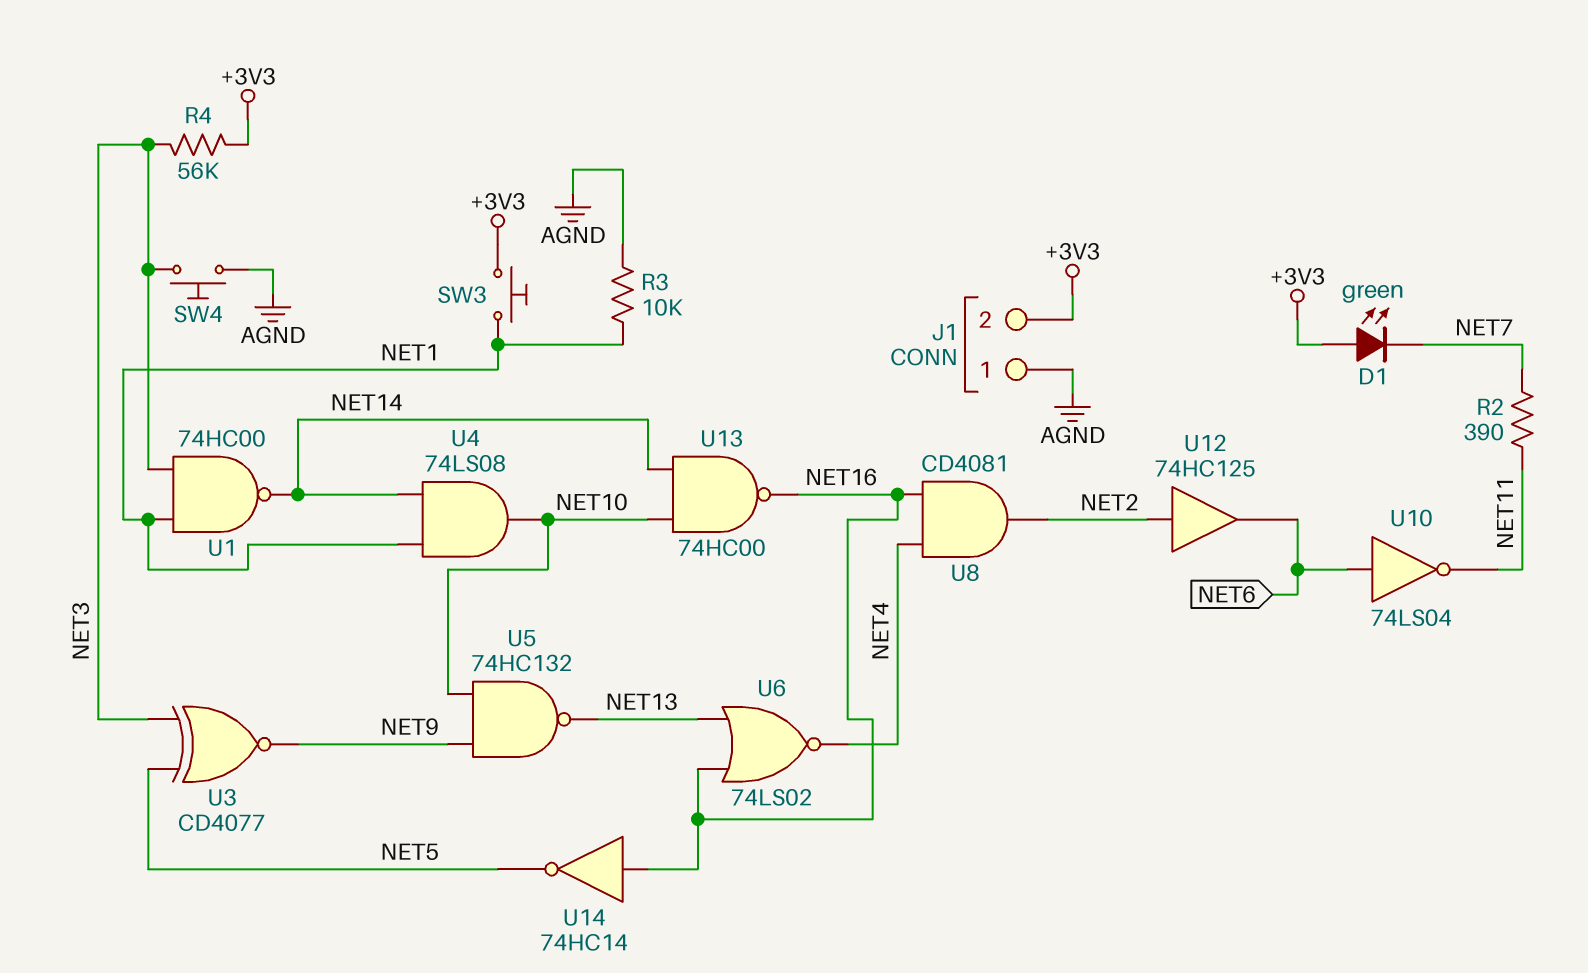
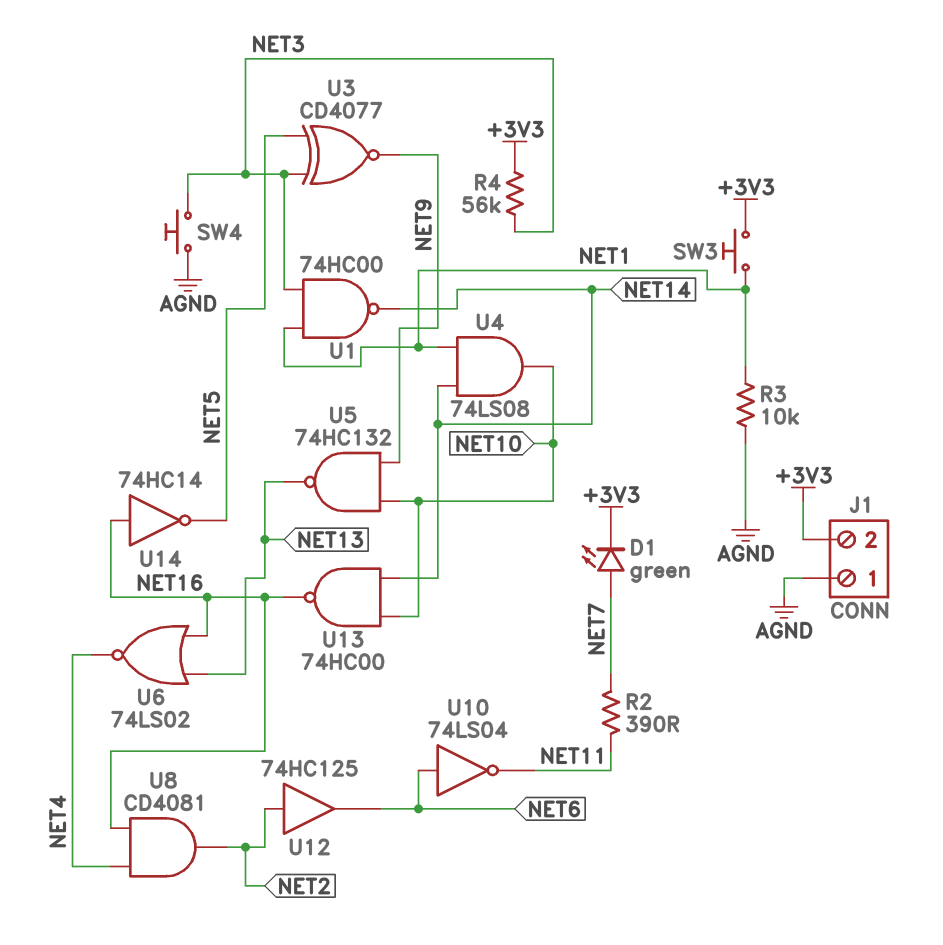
D1: LED green (A +3V3, K NET7) -> LED green (A NET7, K +3V3)

